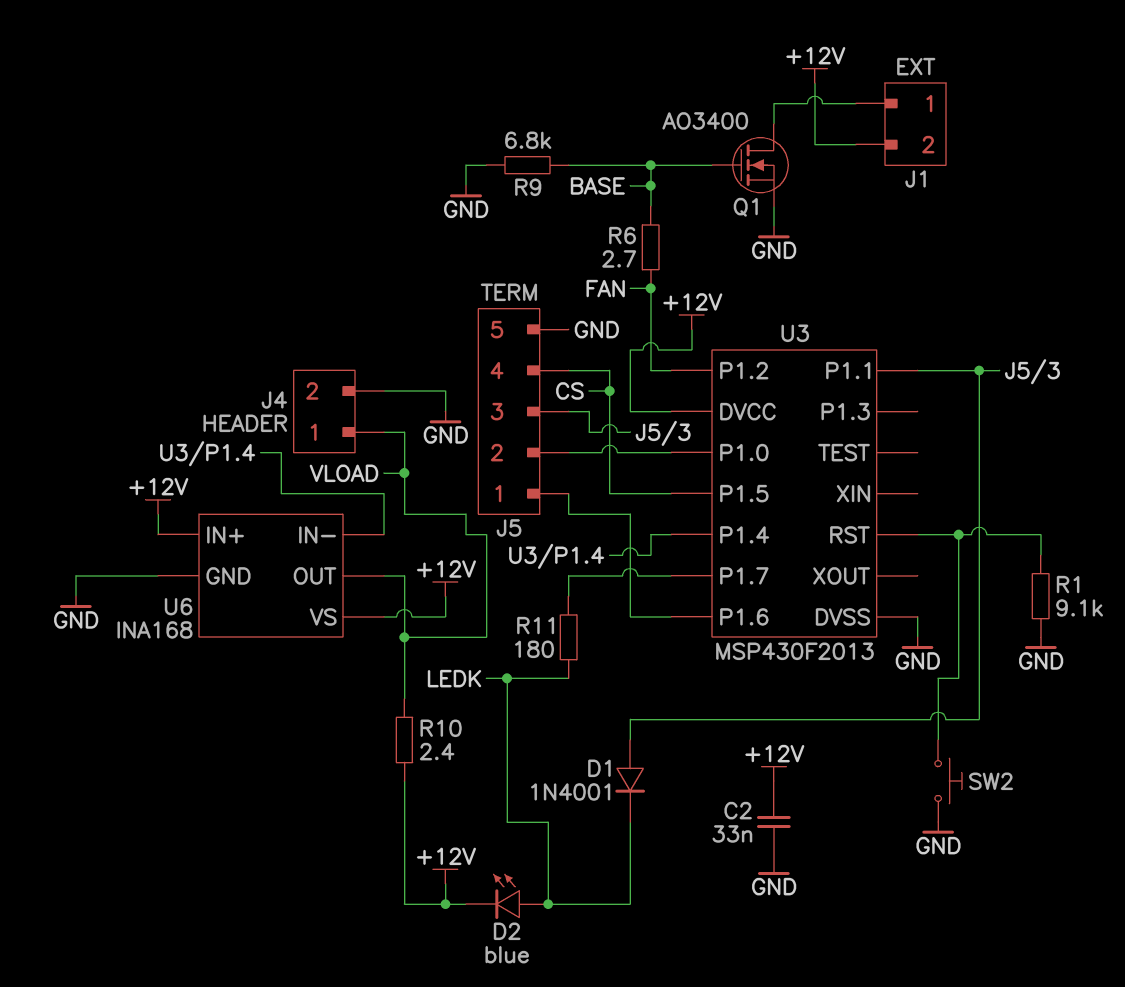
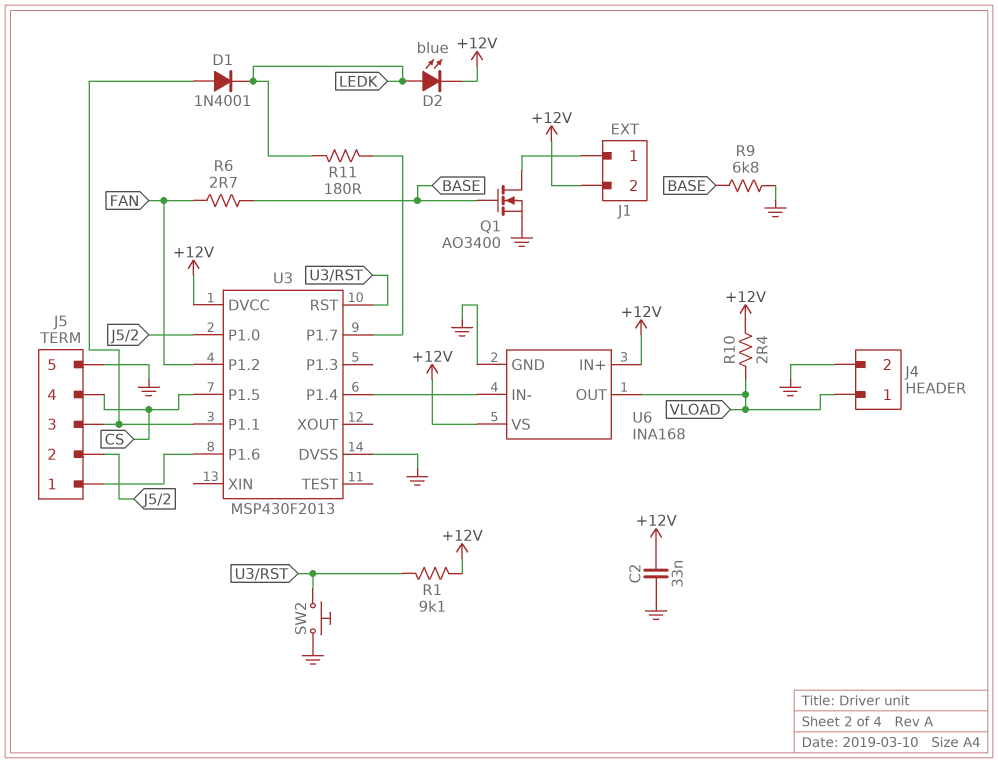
R1: 9.1k (GND, U3/RST) -> 9.1k (+12V, U3/RST)

